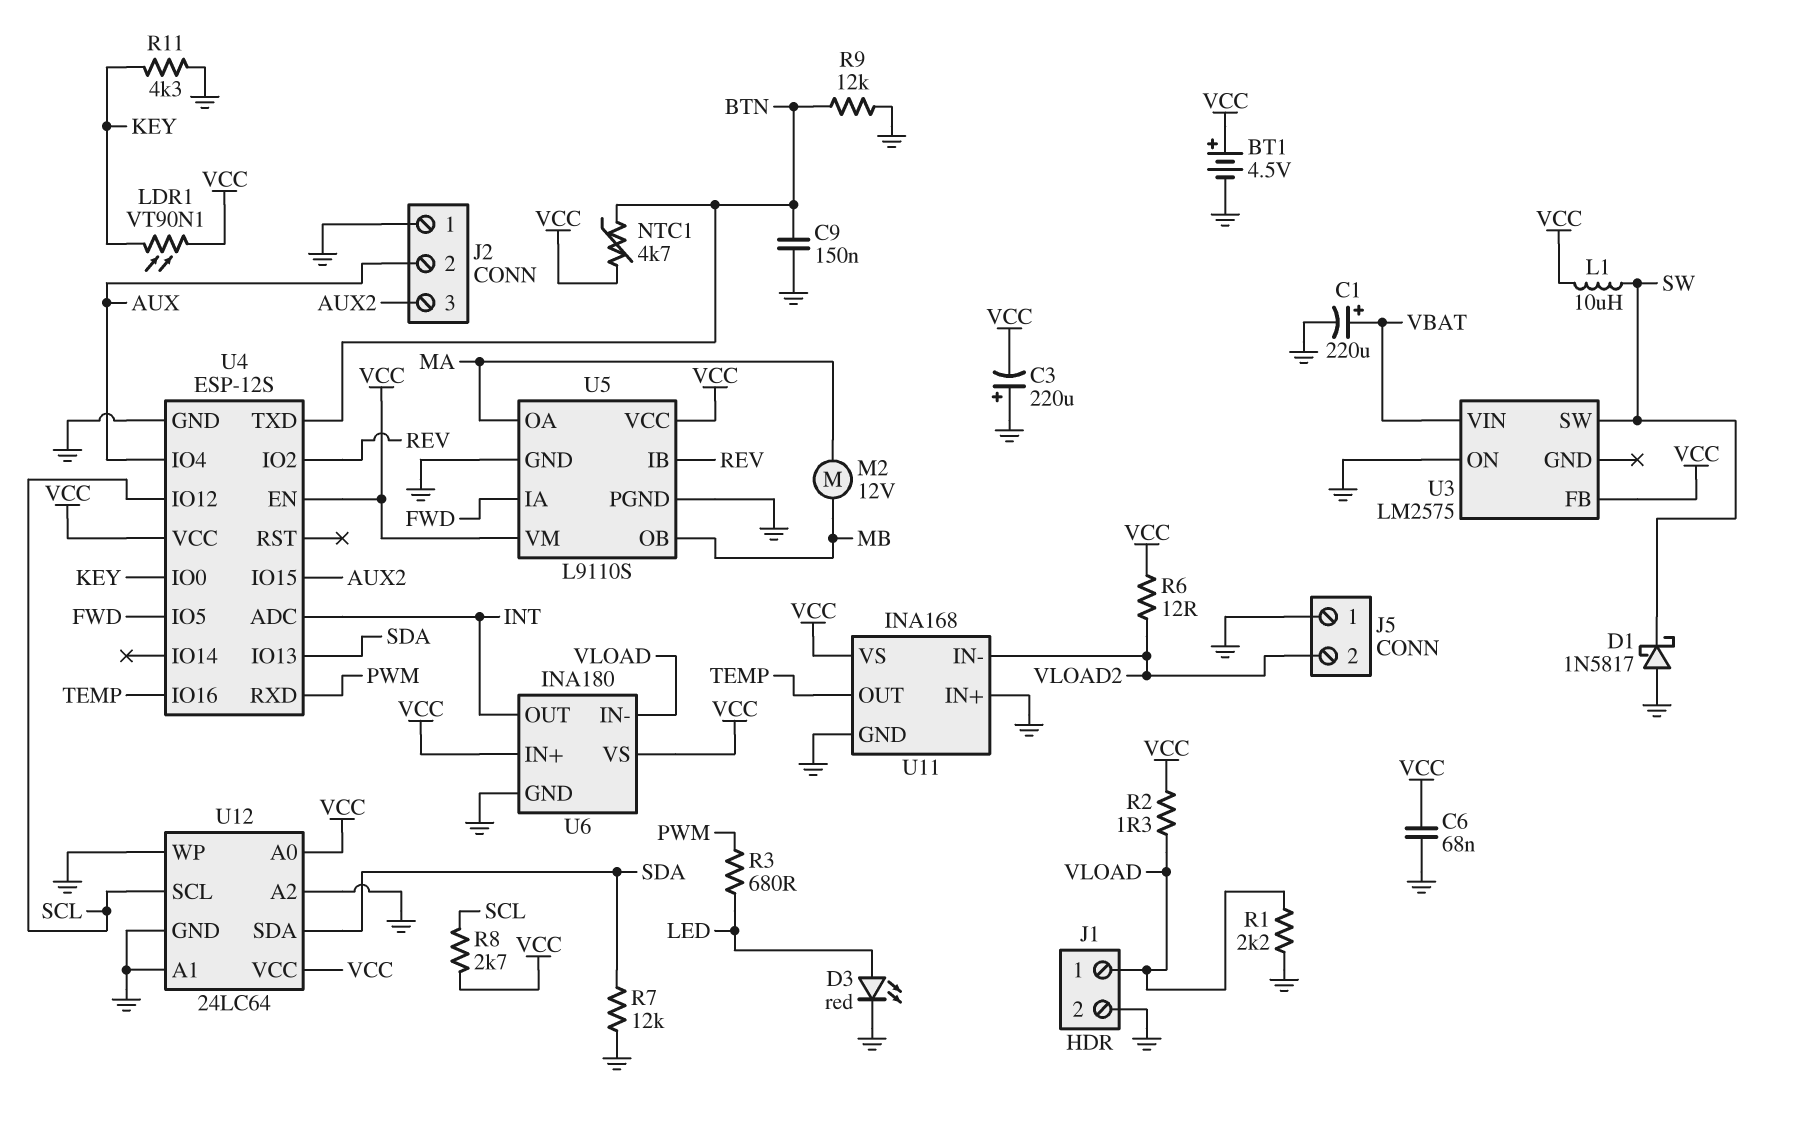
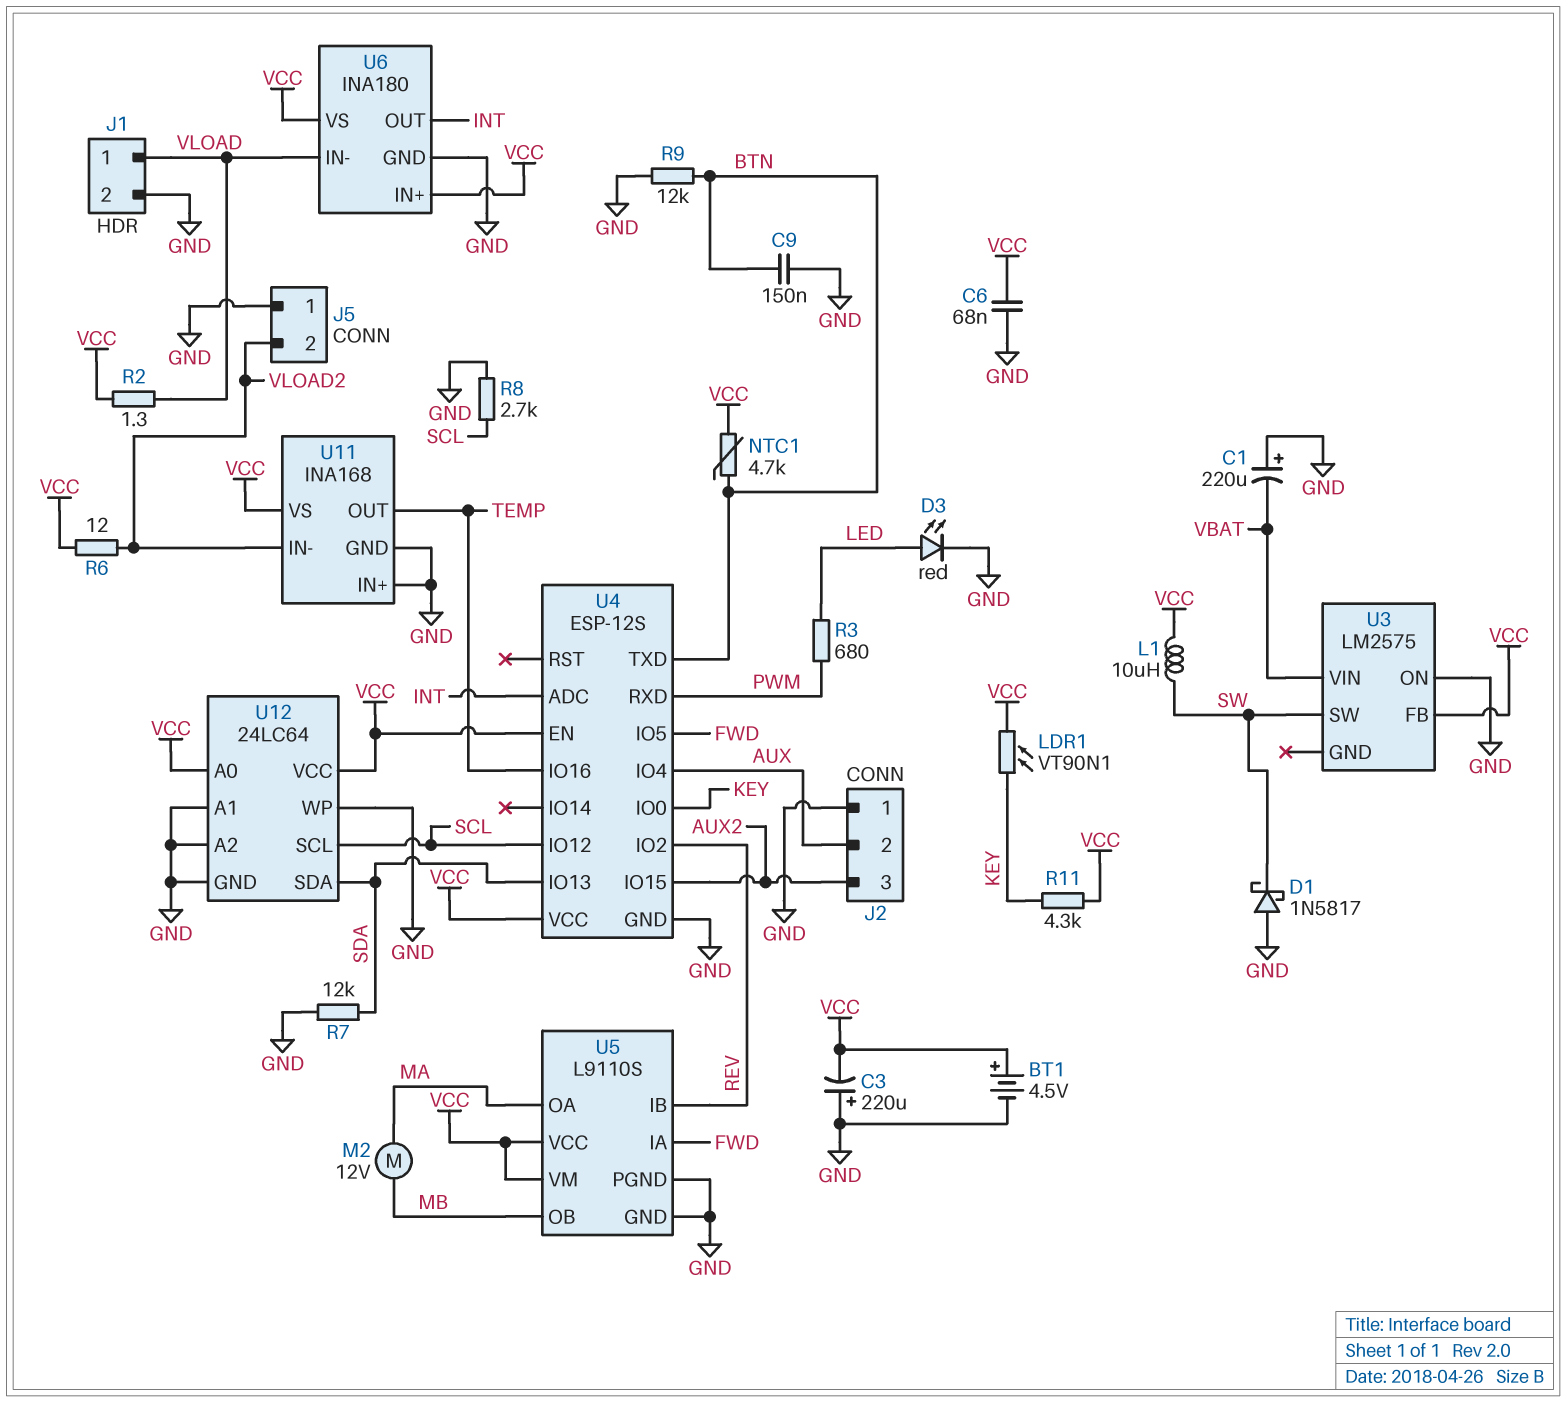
C1: 220uF (plus VBAT, minus GND) -> 220uF (plus GND, minus VBAT)
R1: 2.2k (GND, VLOAD) -> none
R8: 2.7k (SCL, VCC) -> 2.7k (GND, SCL)
R11: 4.3k (GND, KEY) -> 4.3k (KEY, VCC)

